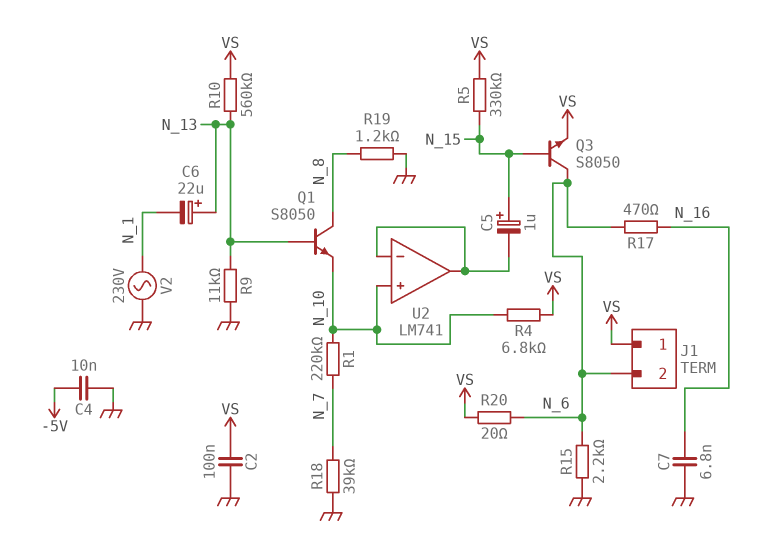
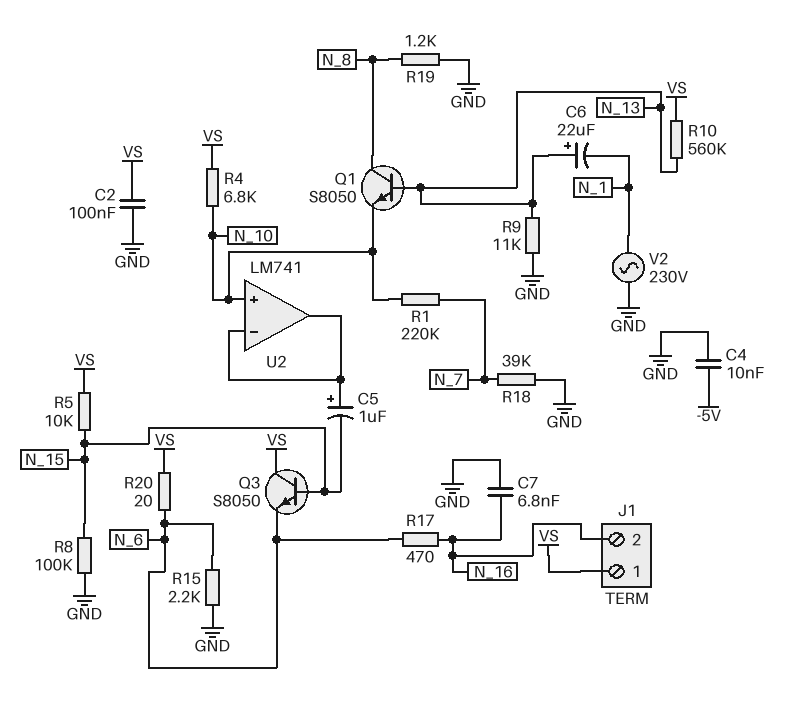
C5: 1uF (plus N_15, minus U2/in-) -> 1uF (plus U2/in-, minus N_15)
J1 pin 2: N_6 -> N_16
Q3: NPN S8050 (B N_15, C N_6, E VS) -> NPN S8050 (B N_15, C VS, E N_6)
R5: 330k (N_15, VS) -> 10k (N_15, VS)
R8: none -> 100k (GND, N_15)

